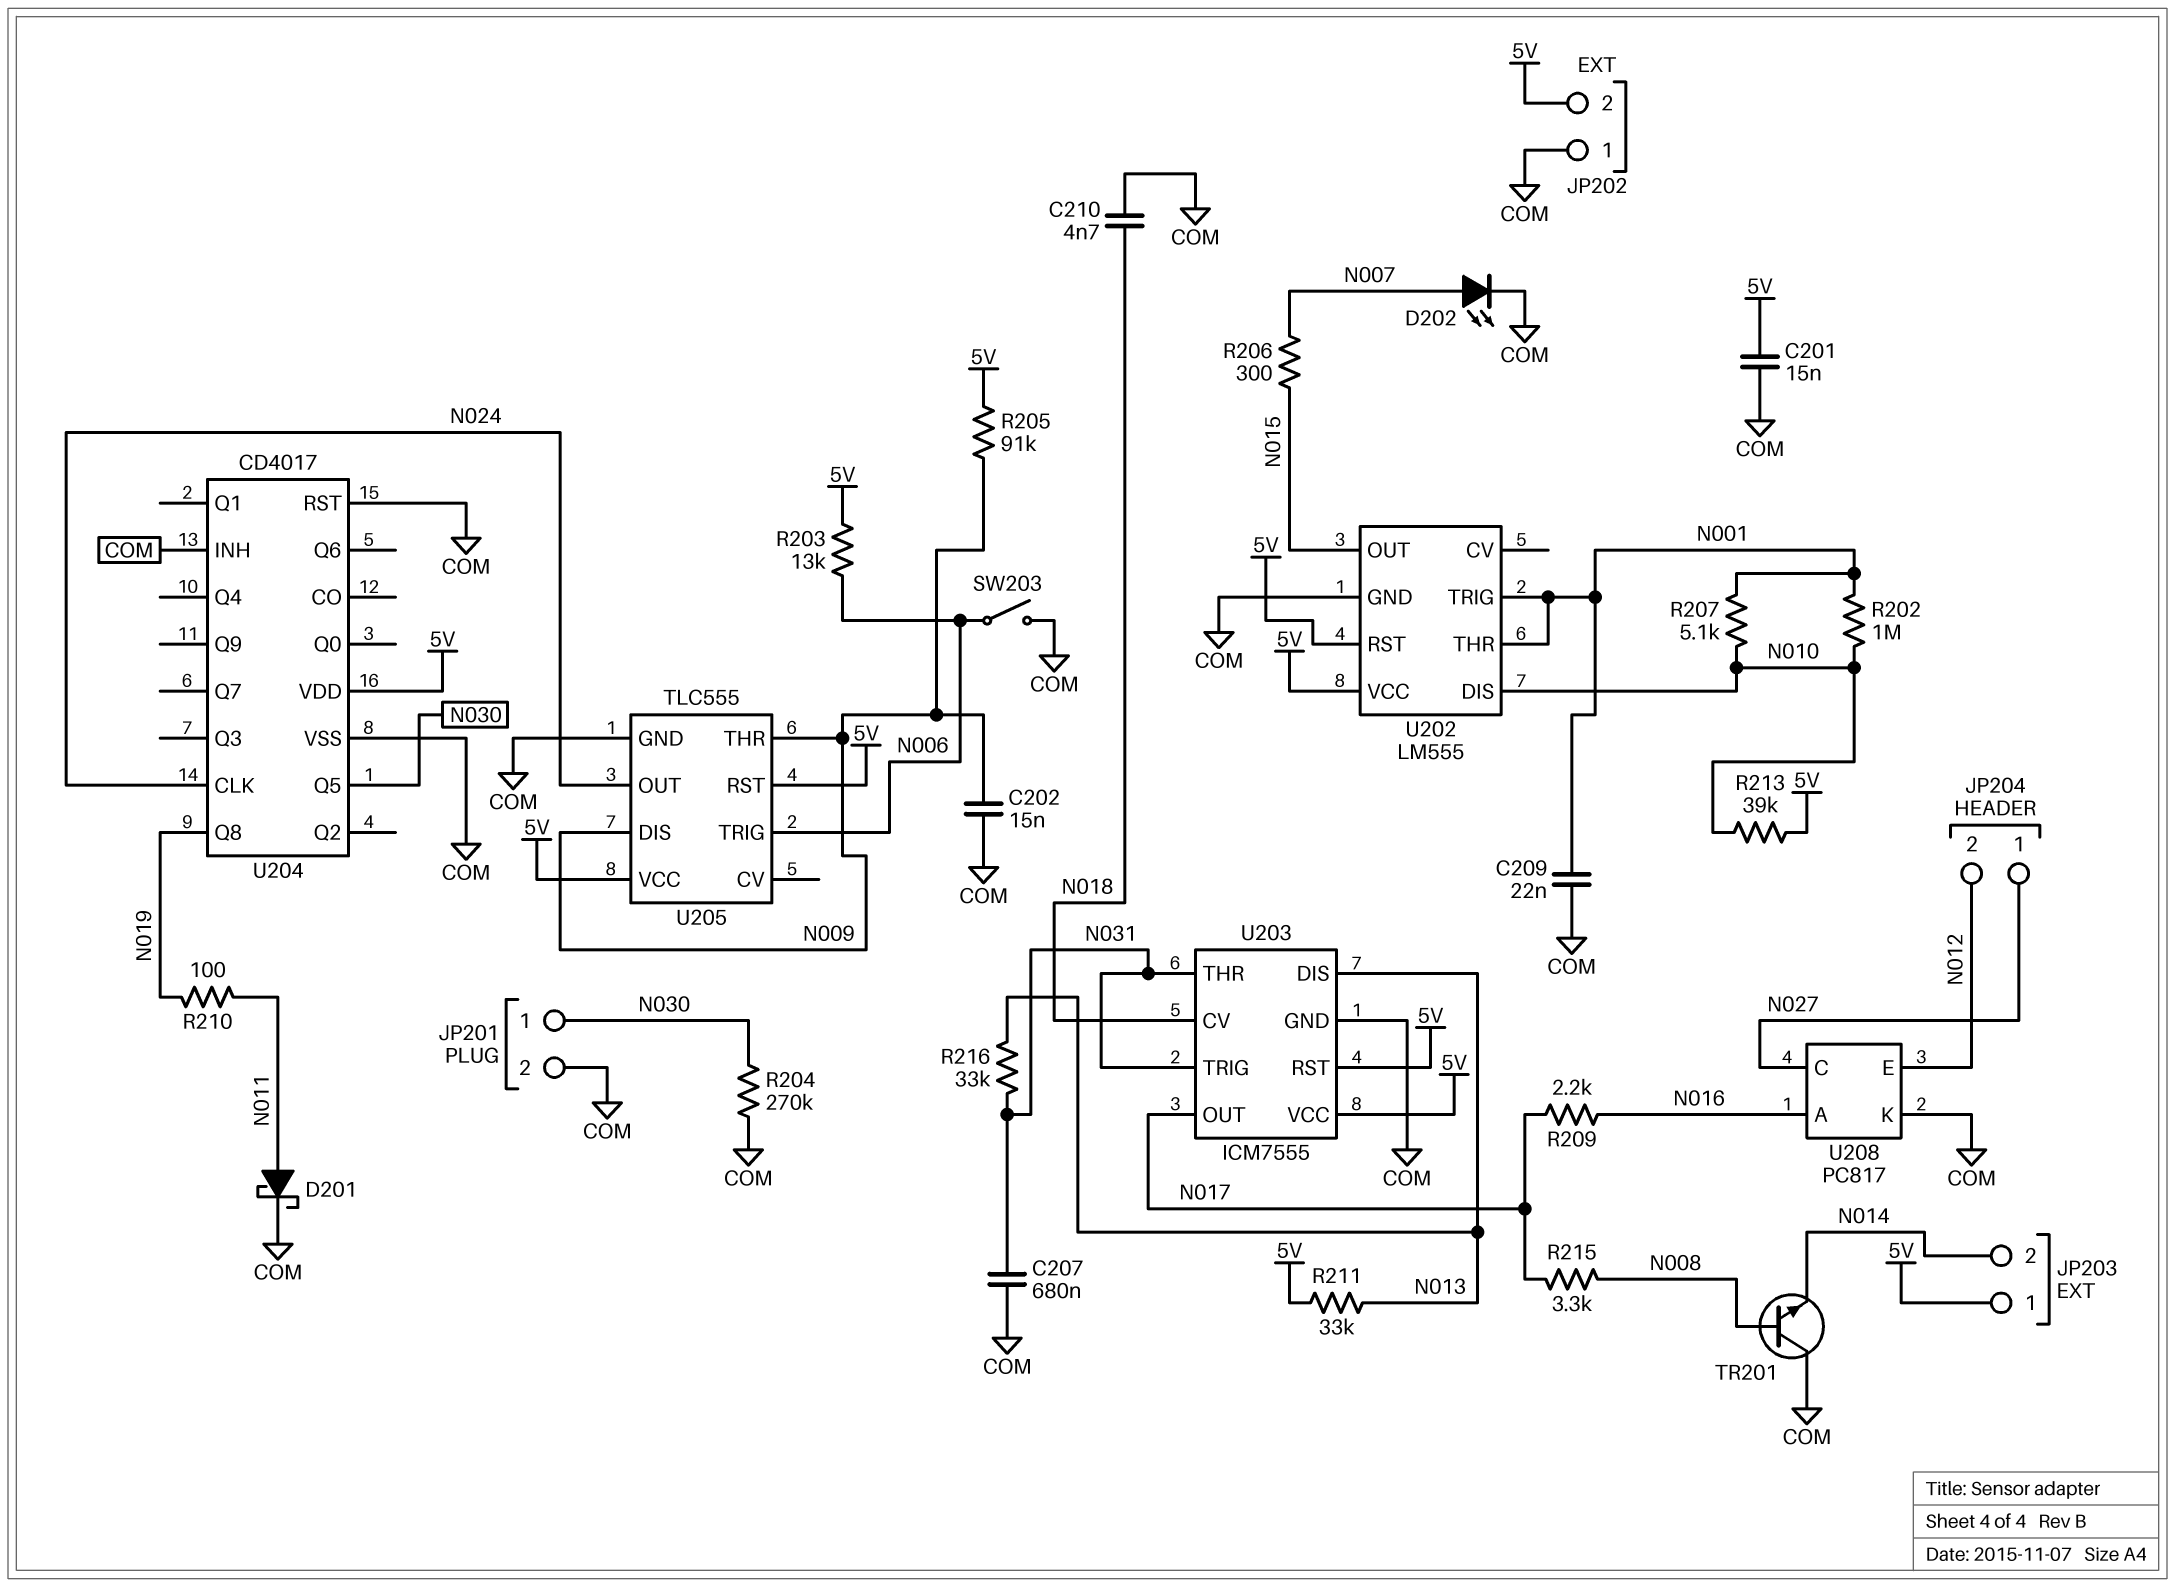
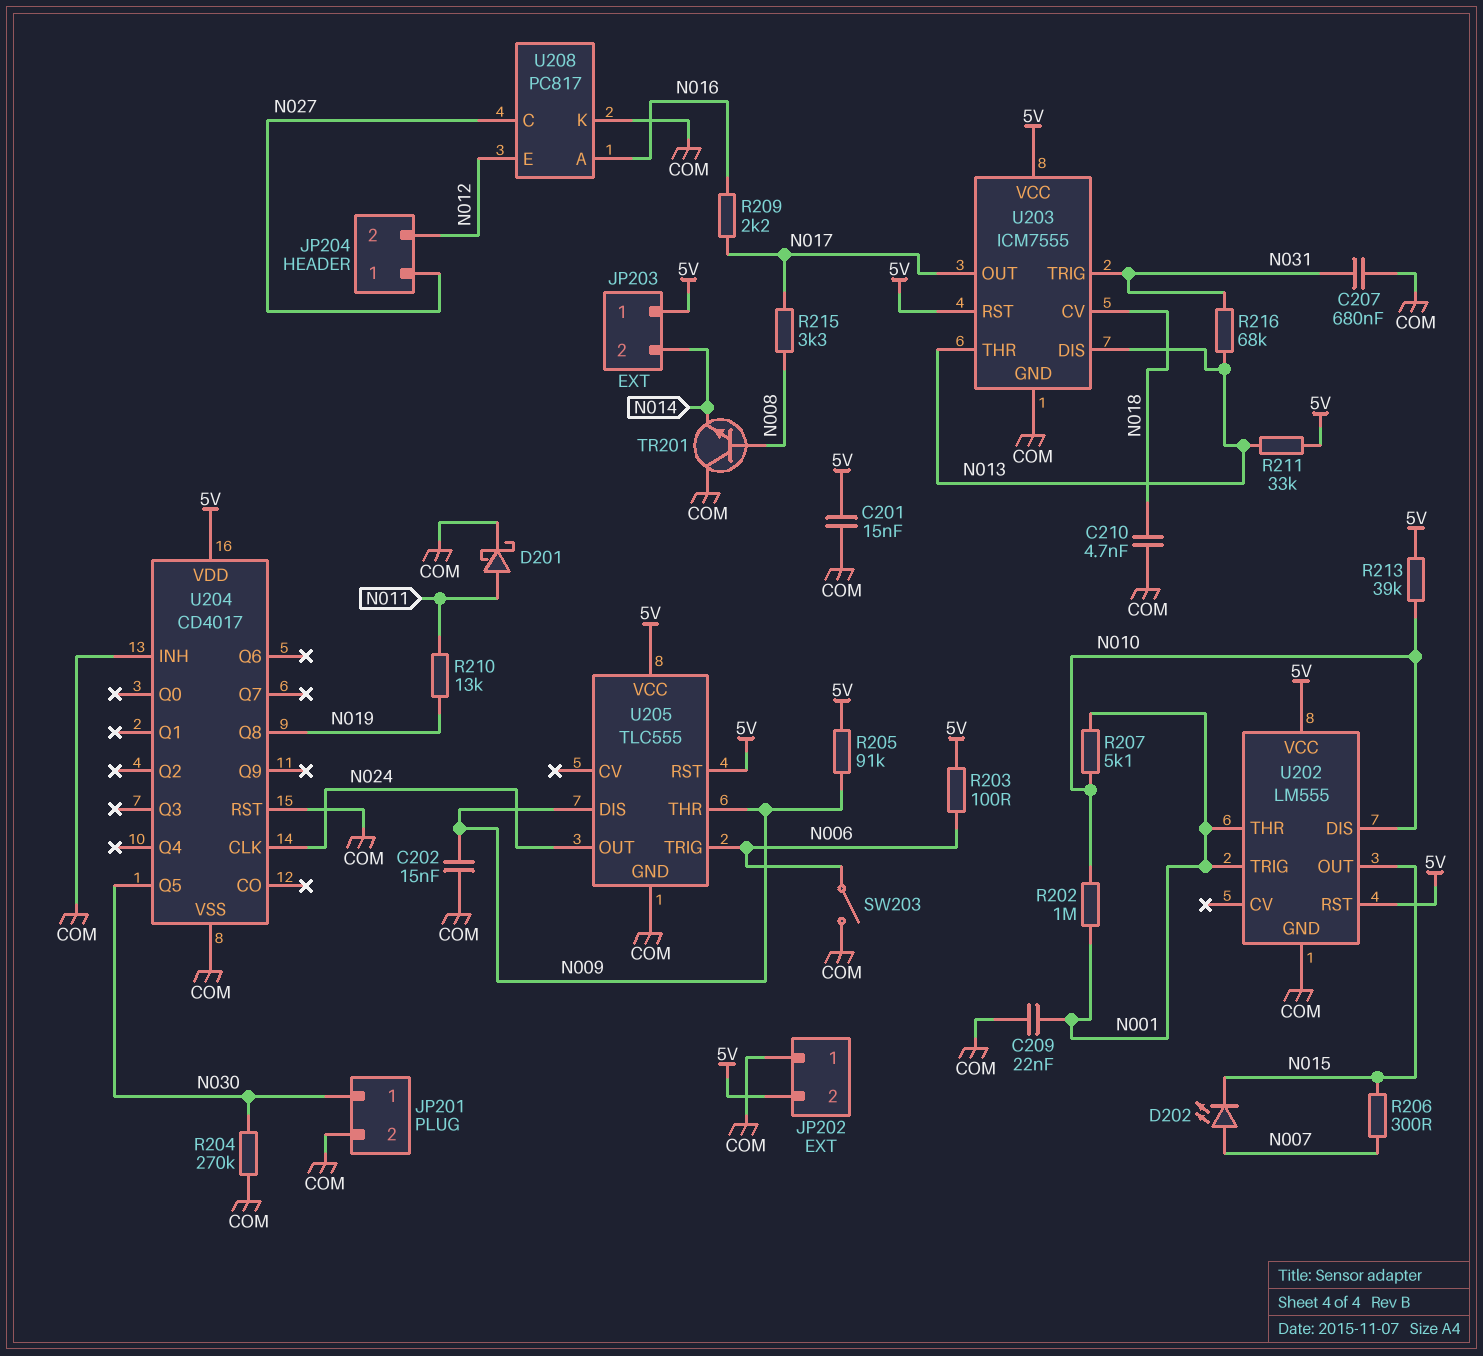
D202: LED (A N007, K COM) -> LED (A N007, K N015)
R203: 13k (5V, N006) -> 100 (5V, N006)
R210: 100 (N011, N019) -> 13k (N011, N019)
R216: 33k (N013, N031) -> 68k (N013, N031)
U203 pin THR: N031 -> N013

